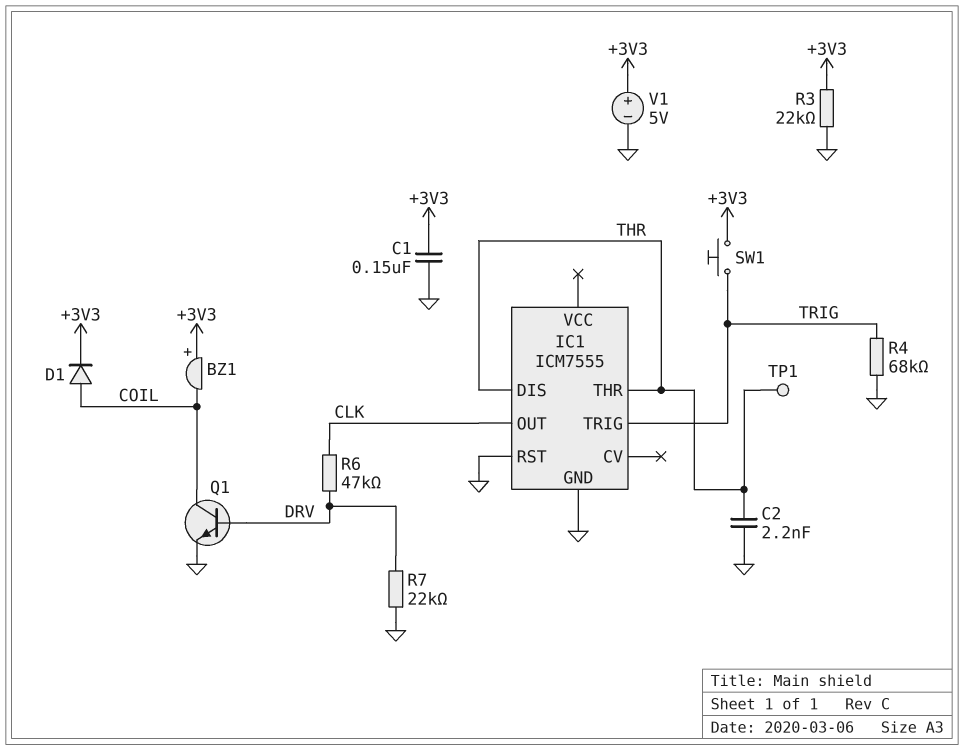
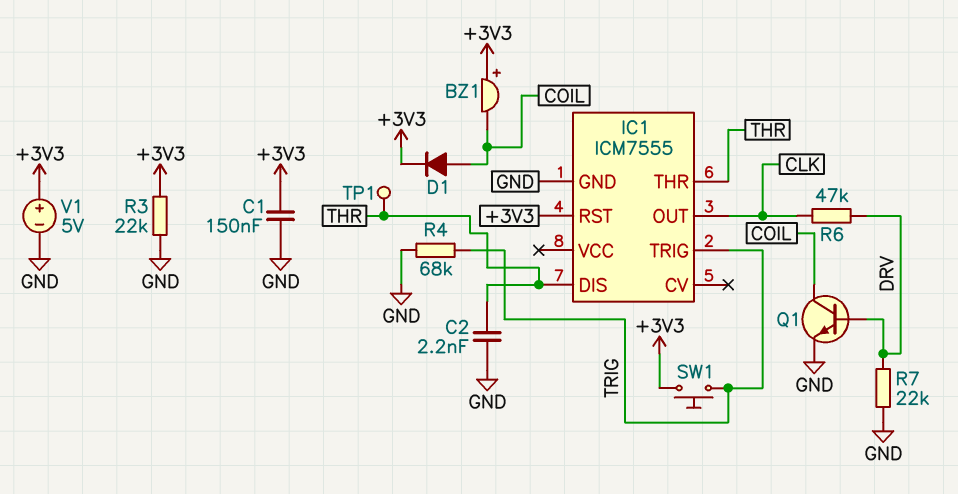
IC1 pin RST: GND -> +3V3

